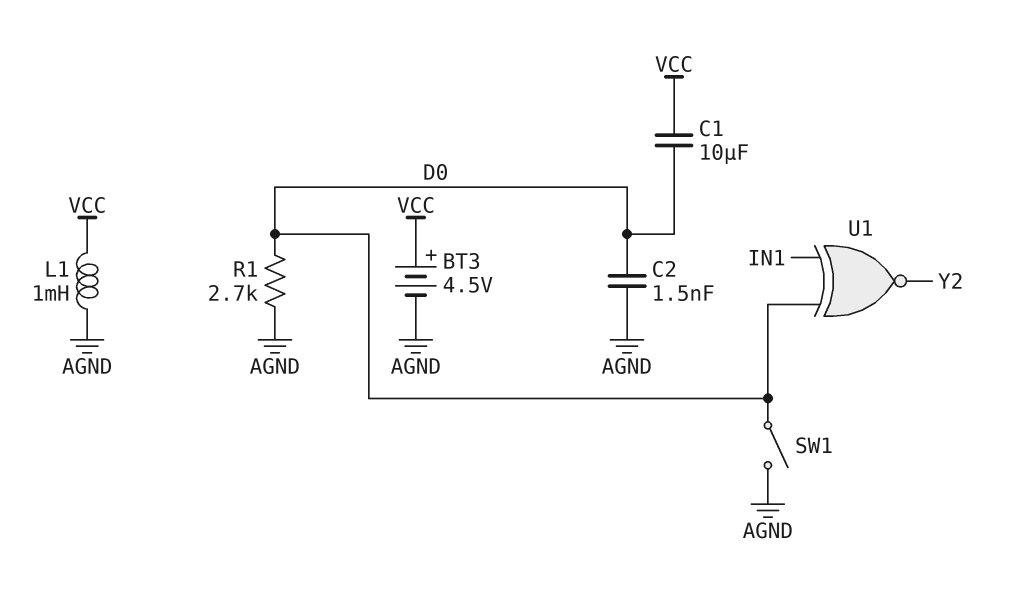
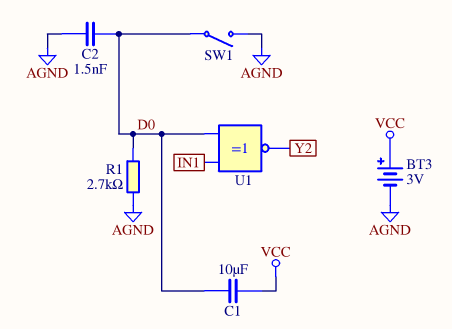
BT3: 4.5V (plus VCC, minus AGND) -> 3V (plus VCC, minus AGND)
L1: 1mH (AGND, VCC) -> none

